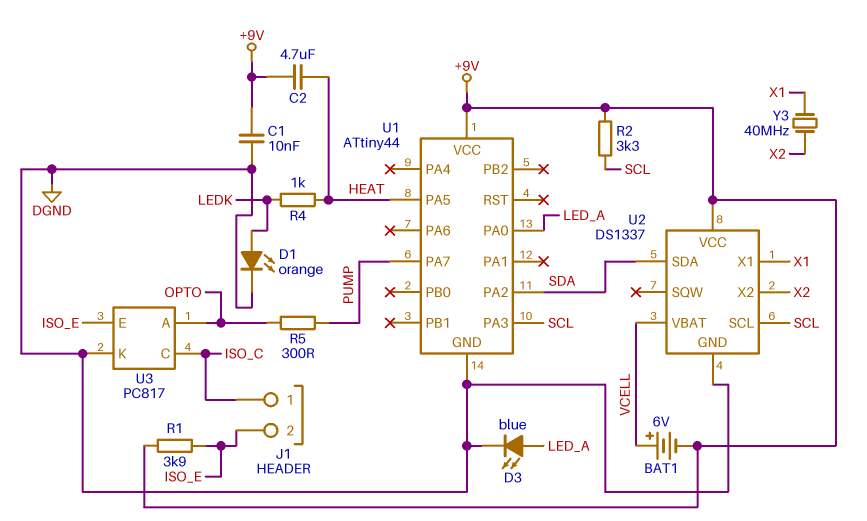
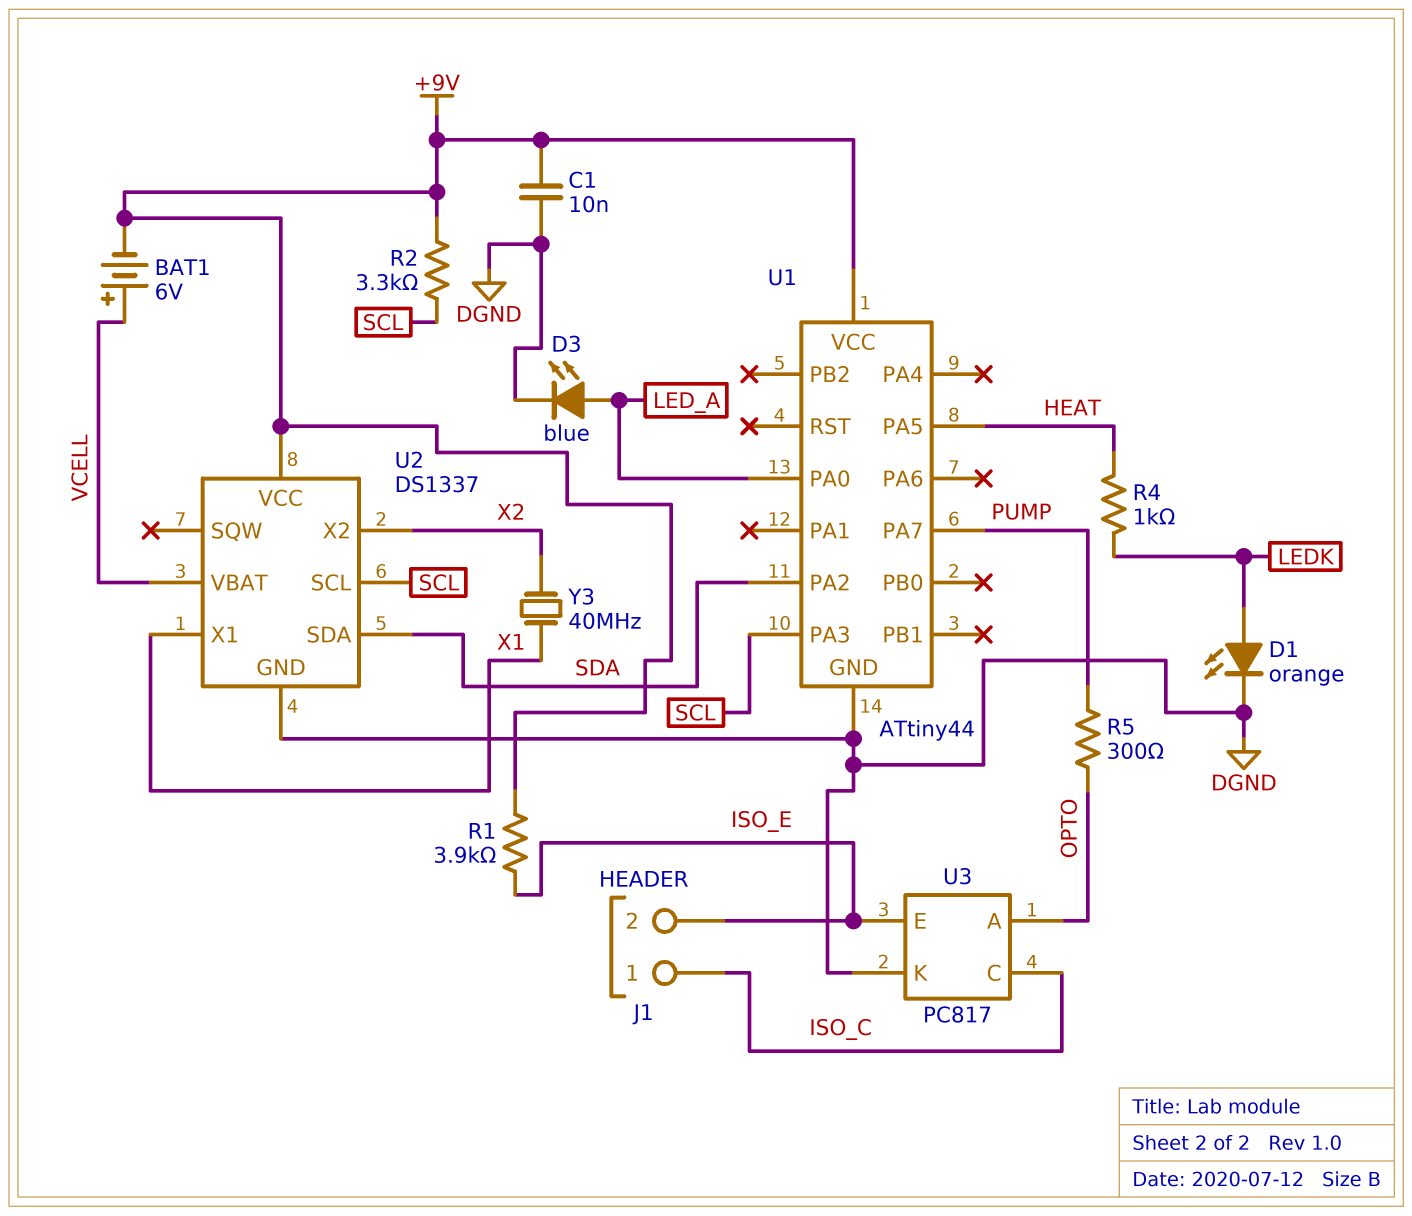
C2: 4.7uF (+9V, HEAT) -> none

